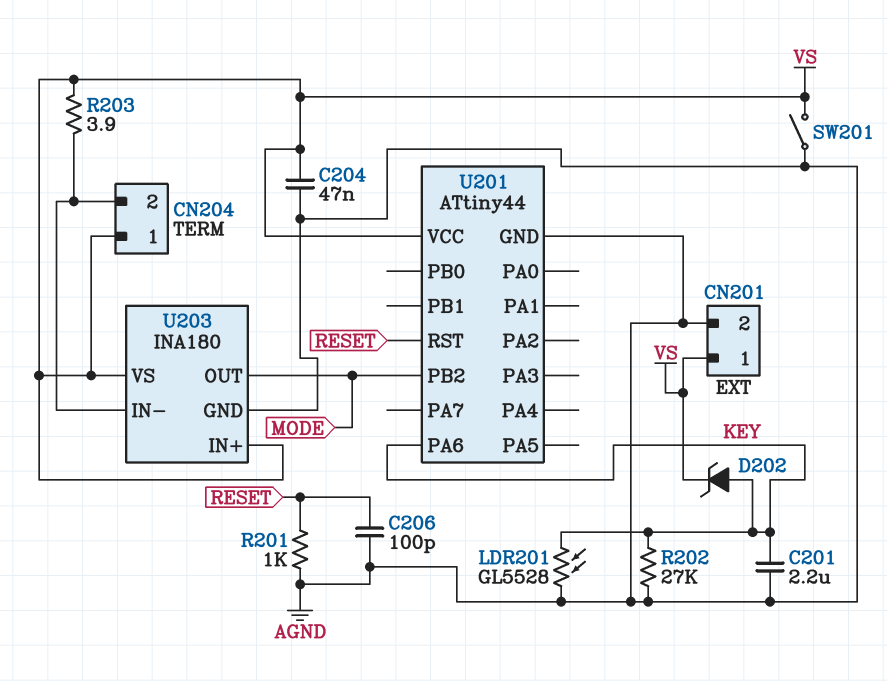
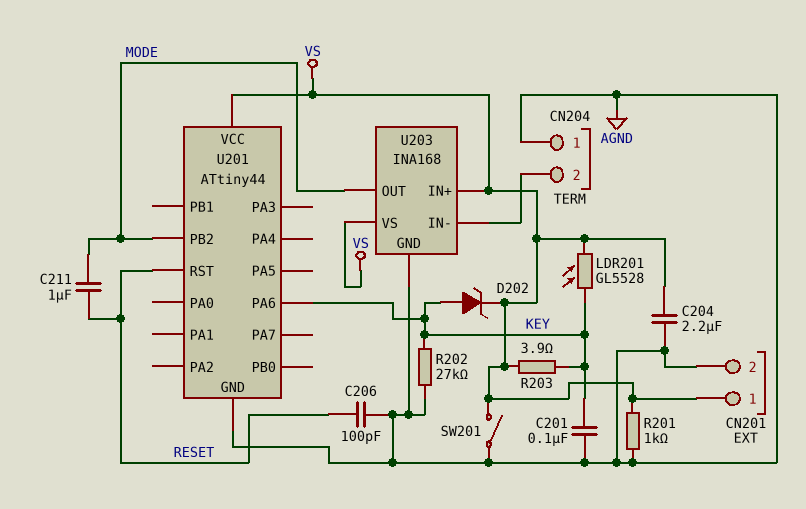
C201: 2.2uF (AGND, KEY) -> 100nF (AGND, KEY)
C204: 47nF (AGND, VS) -> 2.2uF (AGND, VS)
C211: none -> 1uF (MODE, RESET)
CN204 pin 1: VS -> AGND
LDR201: GL5528 (AGND, KEY) -> GL5528 (KEY, VS)
R201: 1k (AGND, RESET) -> 1k (AGND, VS)
R203: 3.9 (CN204/2, VS) -> 3.9 (KEY, VS)
U203: INA180 -> INA168

